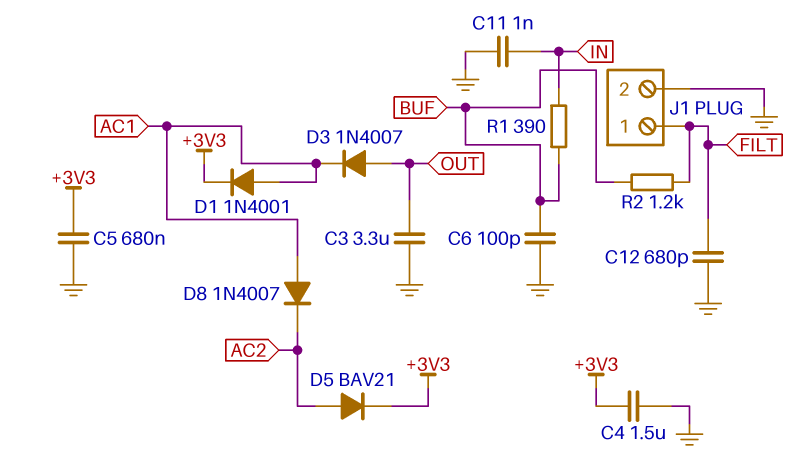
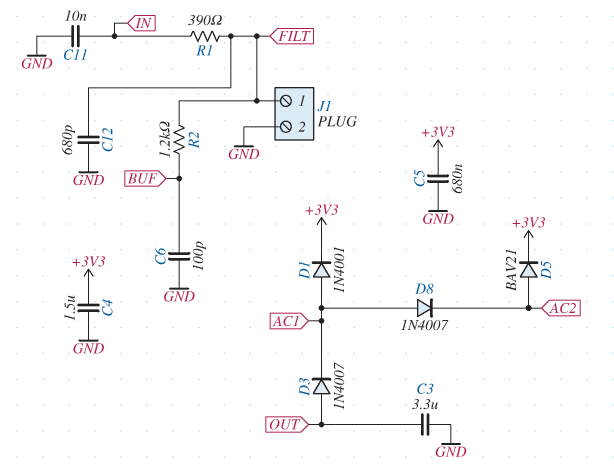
C11: 1nF (GND, IN) -> 10nF (GND, IN)
R1: 390 (BUF, IN) -> 390 (FILT, IN)

